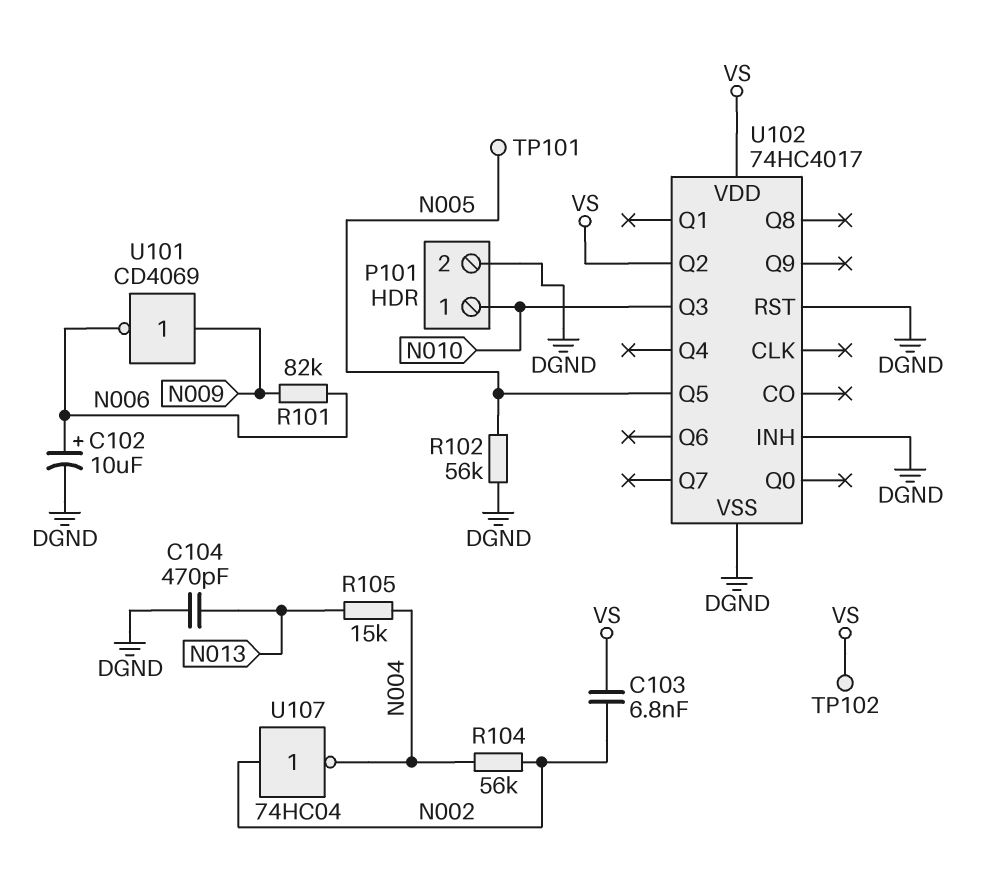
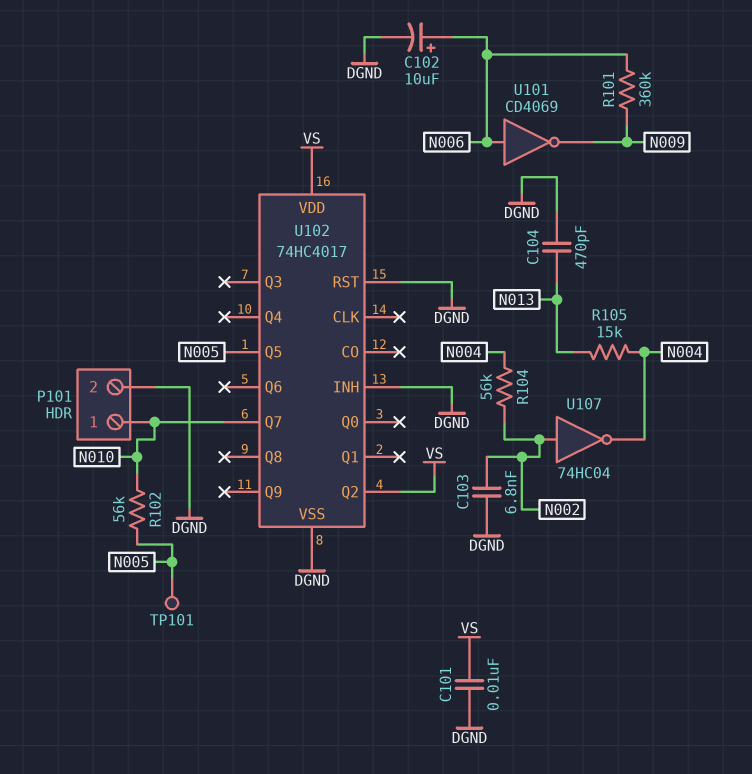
C101: none -> 10nF (DGND, VS)
C103: 6.8nF (N002, VS) -> 6.8nF (DGND, N002)
R101: 82k (N006, N009) -> 360k (N006, N009)
R102: 56k (DGND, N005) -> 56k (N005, N010)
TP102: test point (VS) -> none
U101: NOT CD4069 (in N009, out N006) -> NOT CD4069 (in N006, out N009)
U102 pin Q3: N010 -> none
U102 pin Q7: none -> N010

